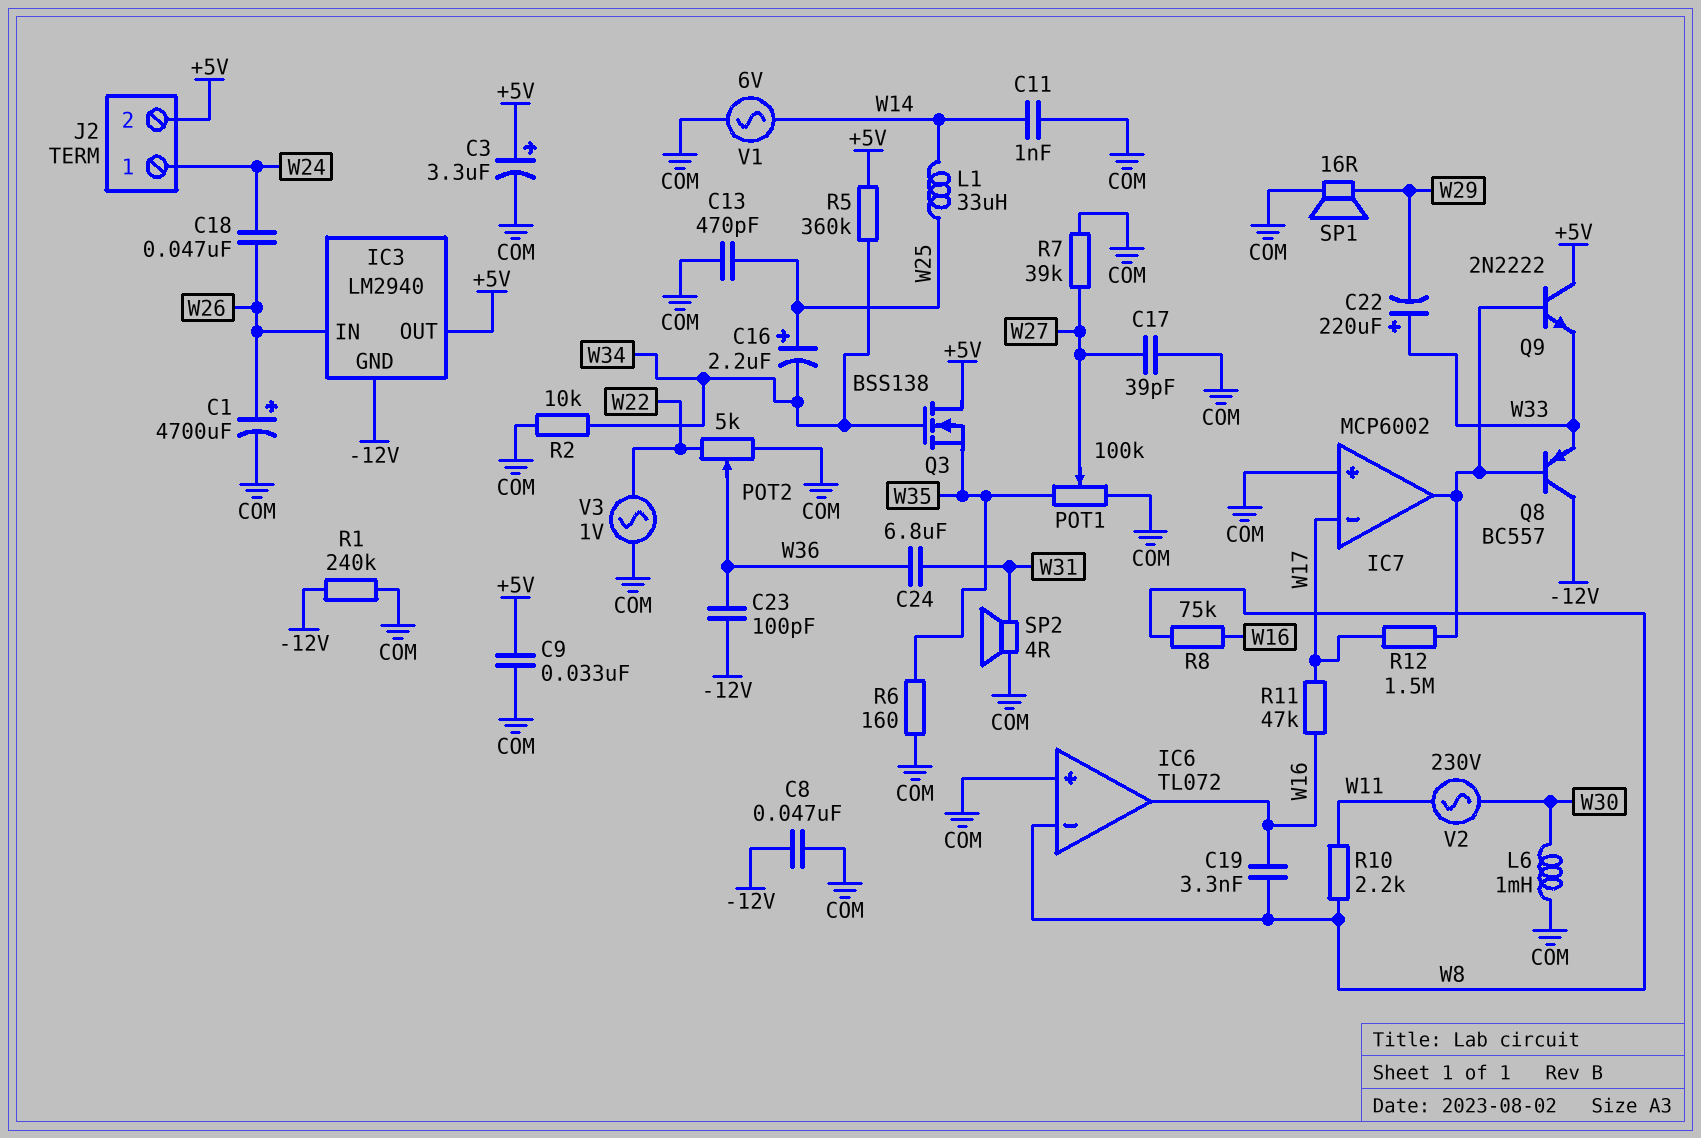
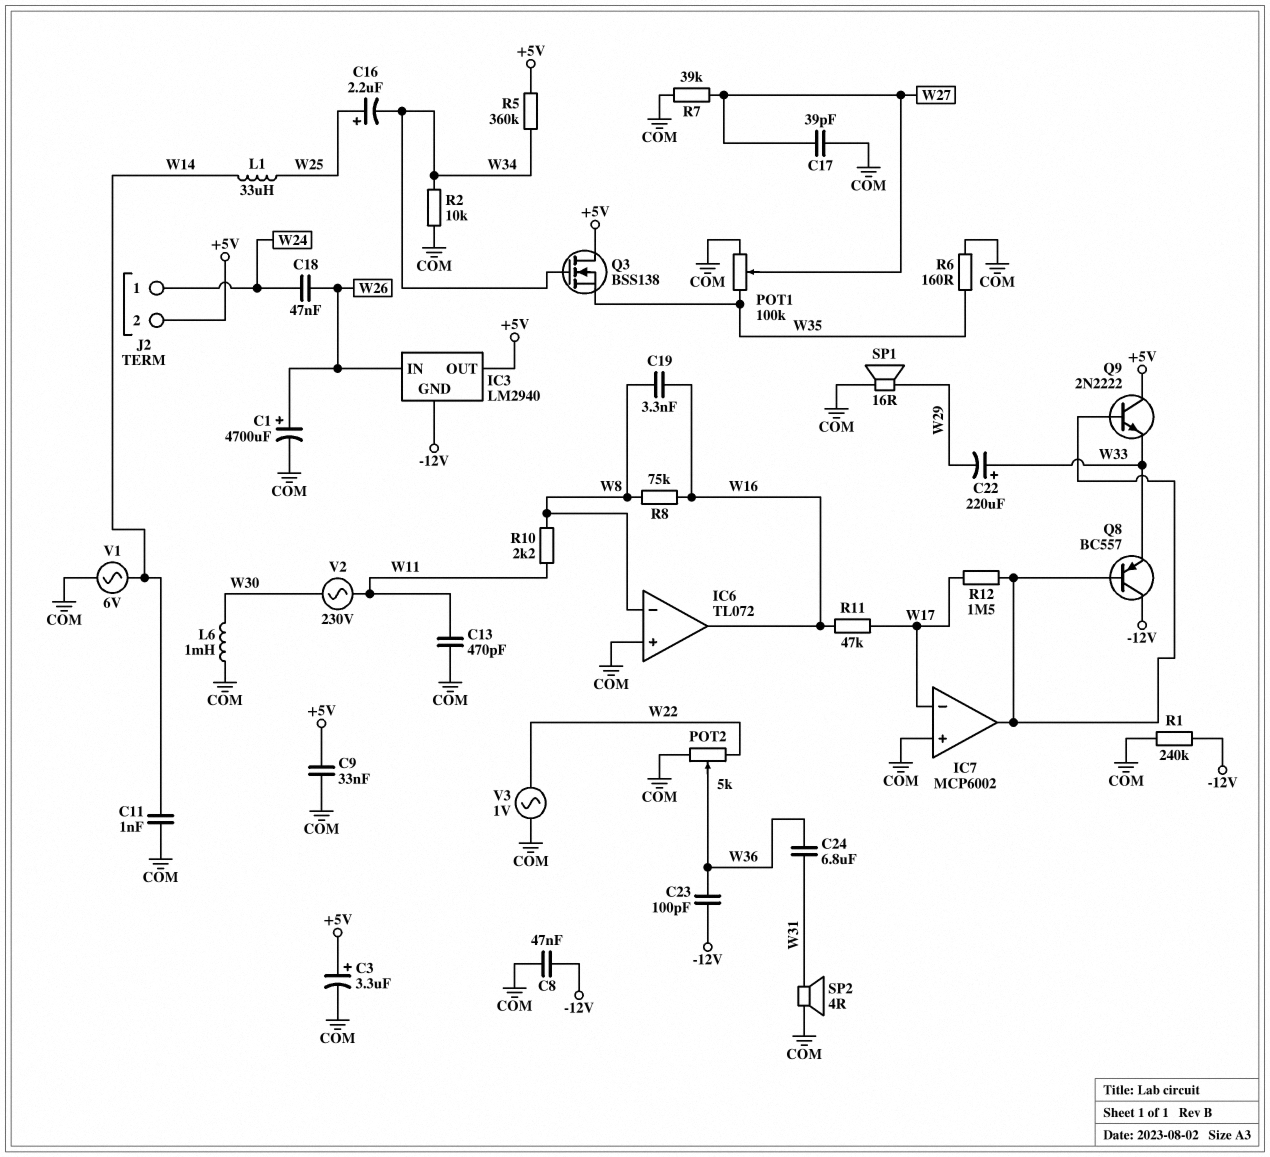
C13: 470pF (COM, W25) -> 470pF (COM, W11)

